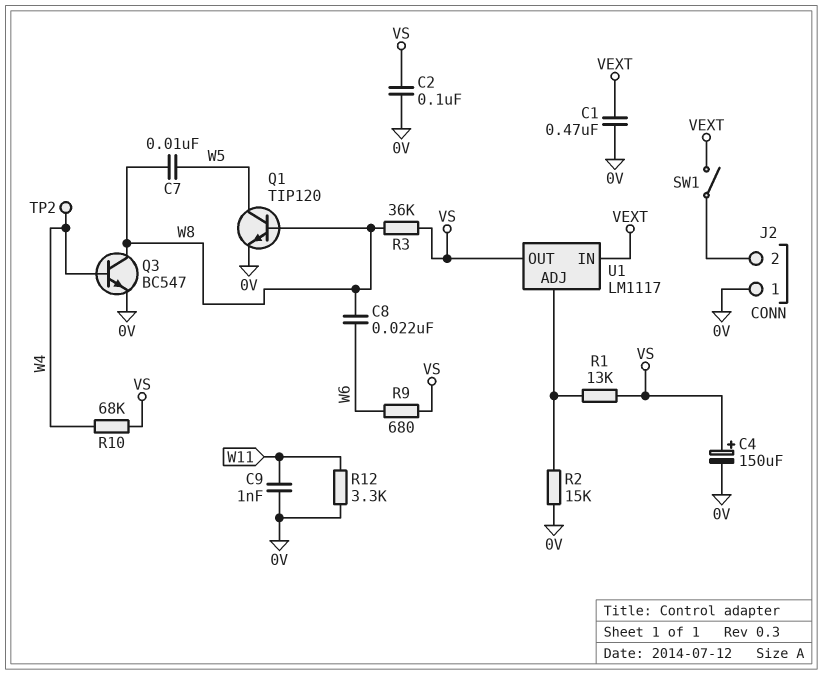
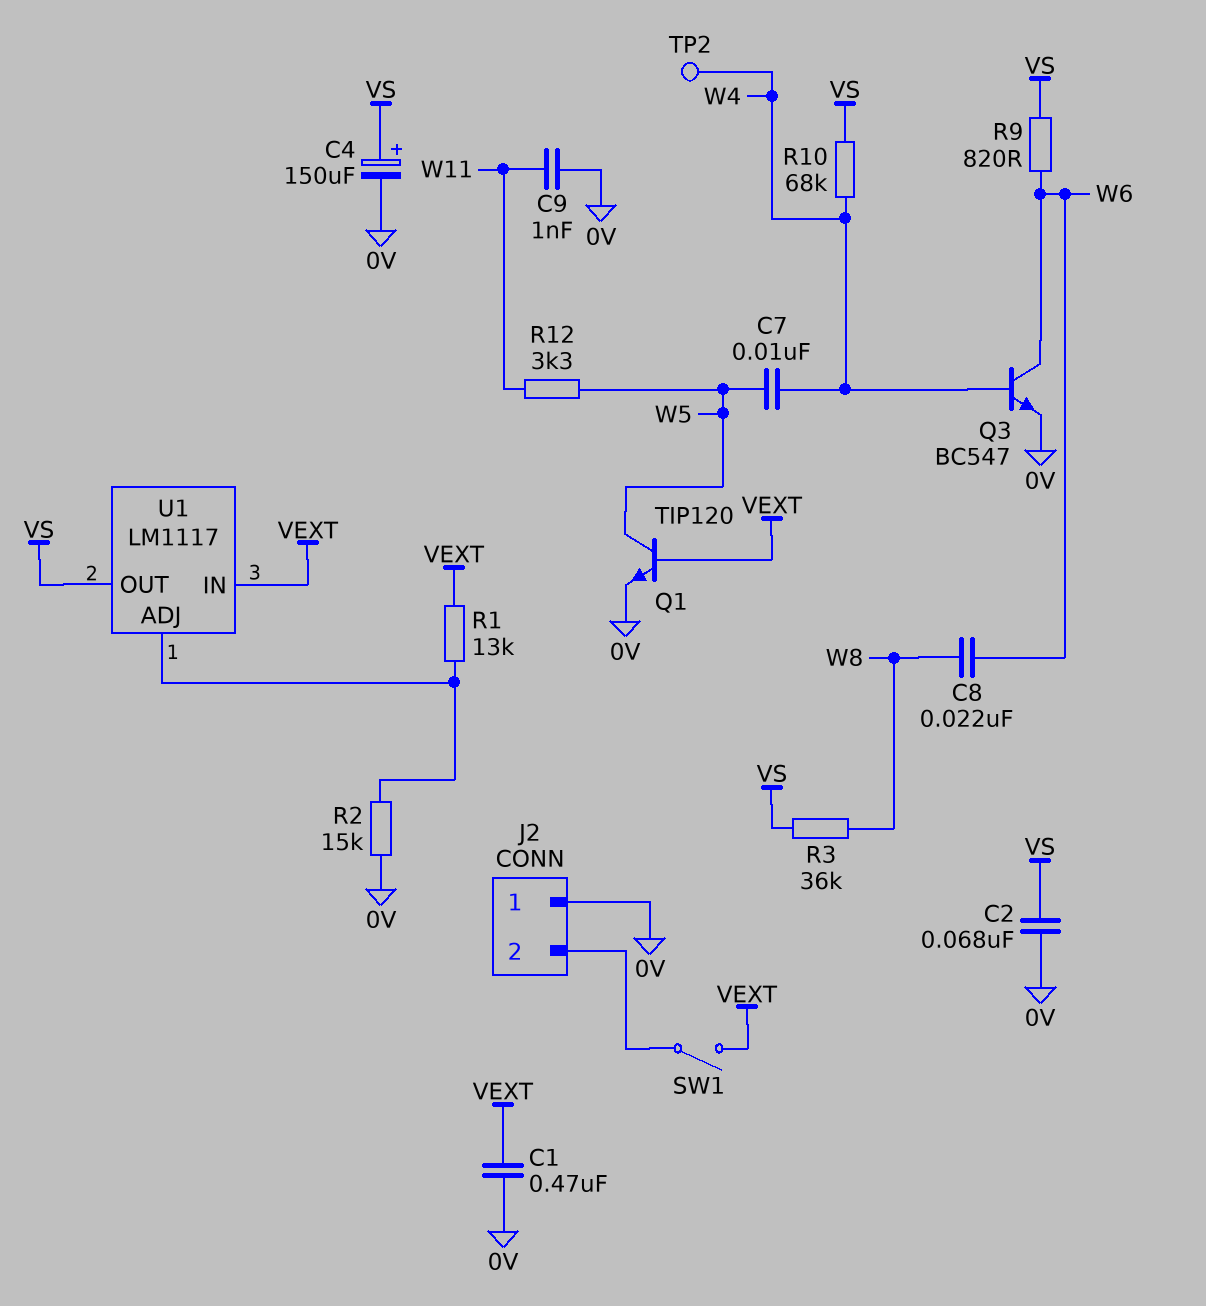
C2: 100nF (0V, VS) -> 68nF (0V, VS)
C7: 10nF (W5, W8) -> 10nF (W4, W5)
Q1: NPN TIP120 (B W8, C W5, E 0V) -> NPN TIP120 (B VEXT, C W5, E 0V)
Q3: NPN BC547 (B W4, C W8, E 0V) -> NPN BC547 (B W4, C W6, E 0V)
R1: 13k (U1/ADJ, VS) -> 13k (U1/ADJ, VEXT)
R9: 680 (VS, W6) -> 820 (VS, W6)
R12: 3.3k (0V, W11) -> 3.3k (W5, W11)

